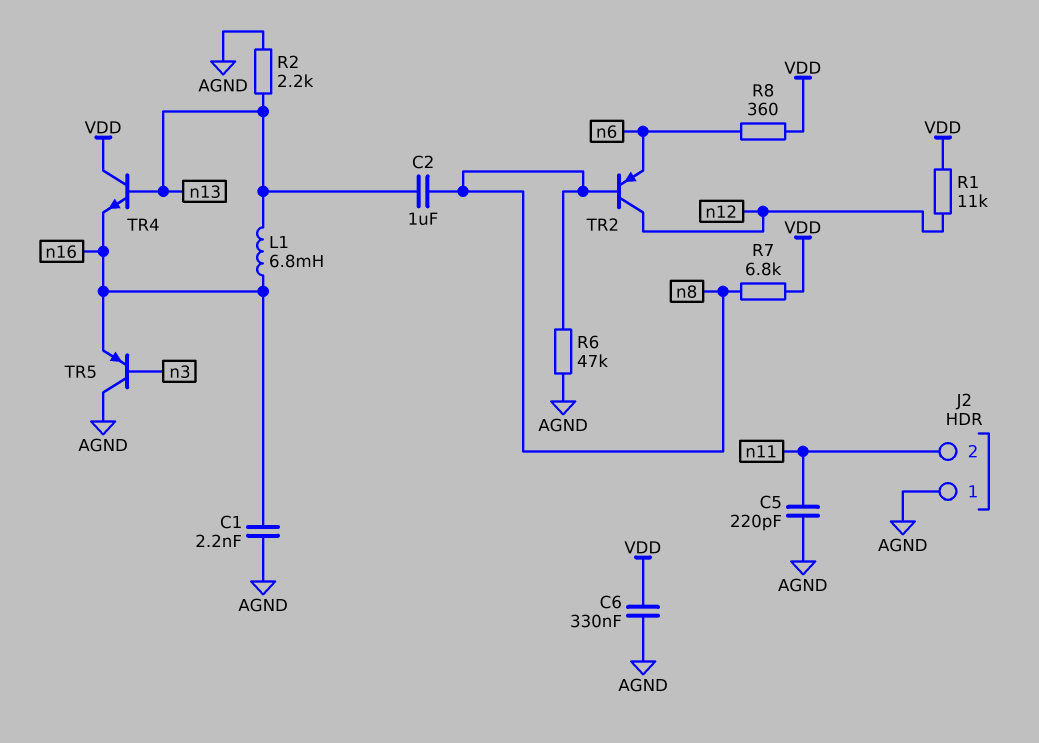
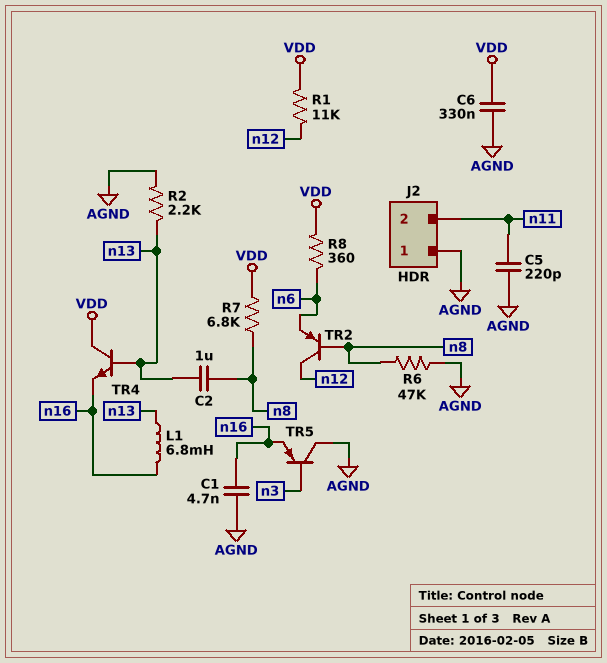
C1: 2.2nF (AGND, n16) -> 4.7nF (AGND, n16)

